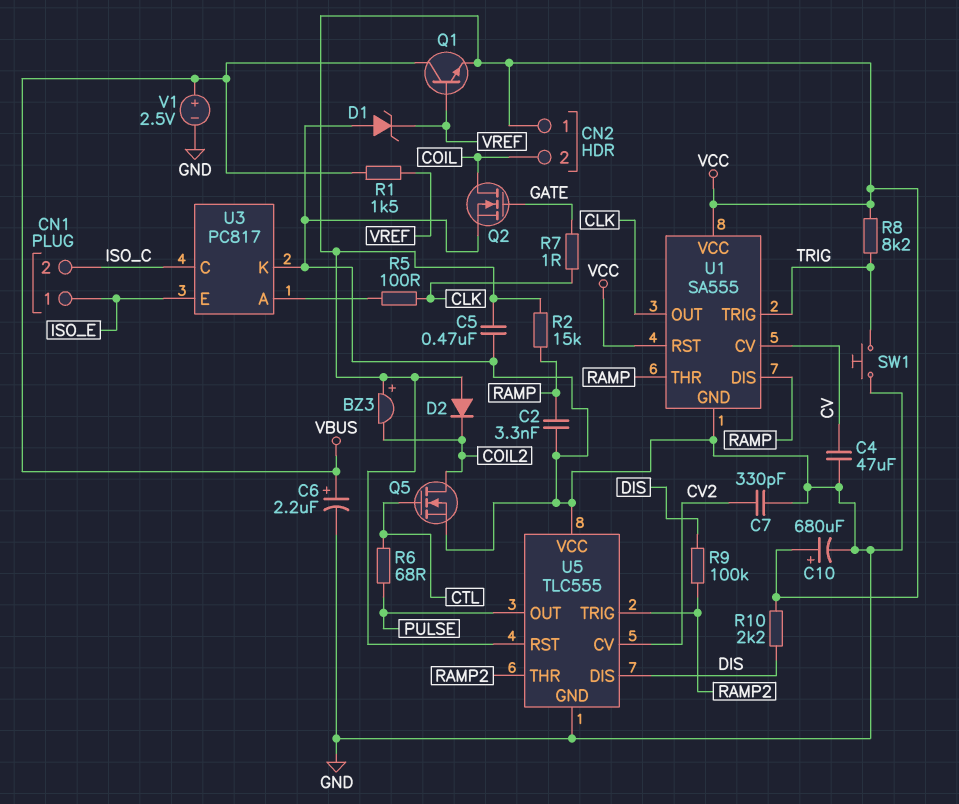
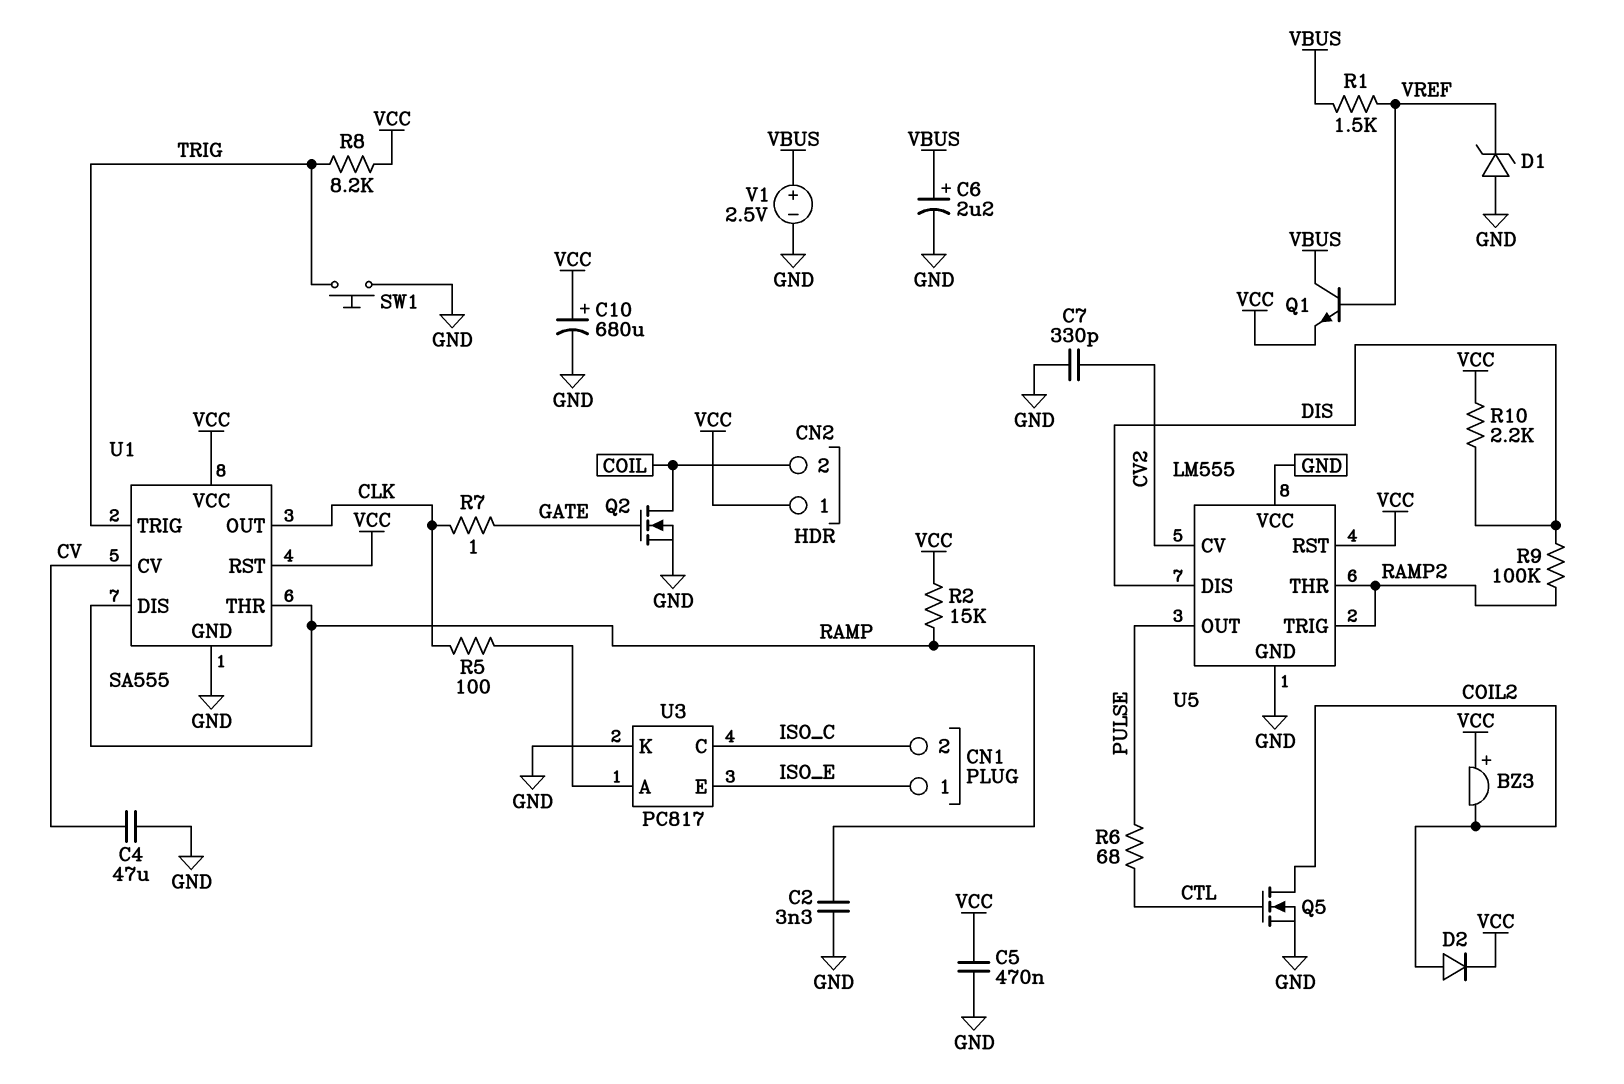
D2: diode (A VCC, K COIL2) -> diode (A COIL2, K VCC)
U5: TLC555 -> LM555

